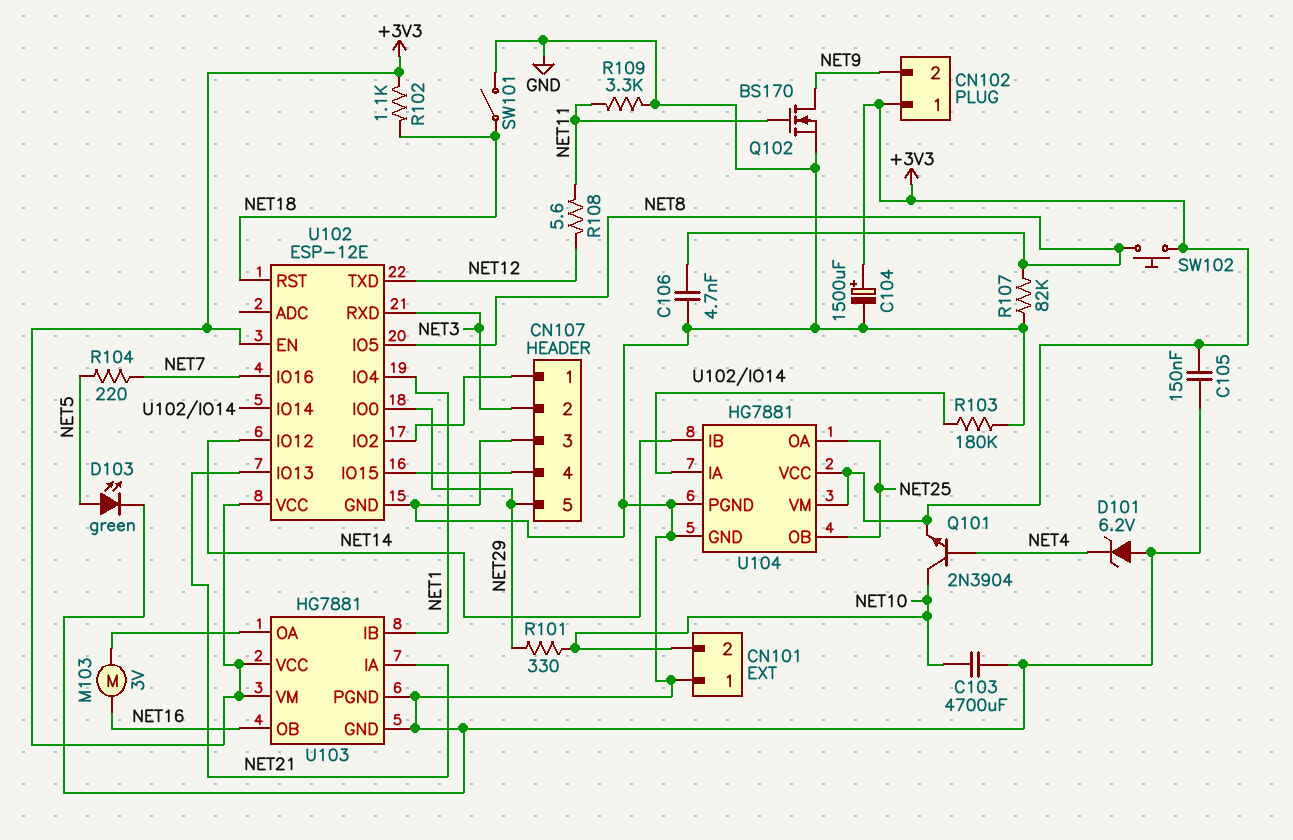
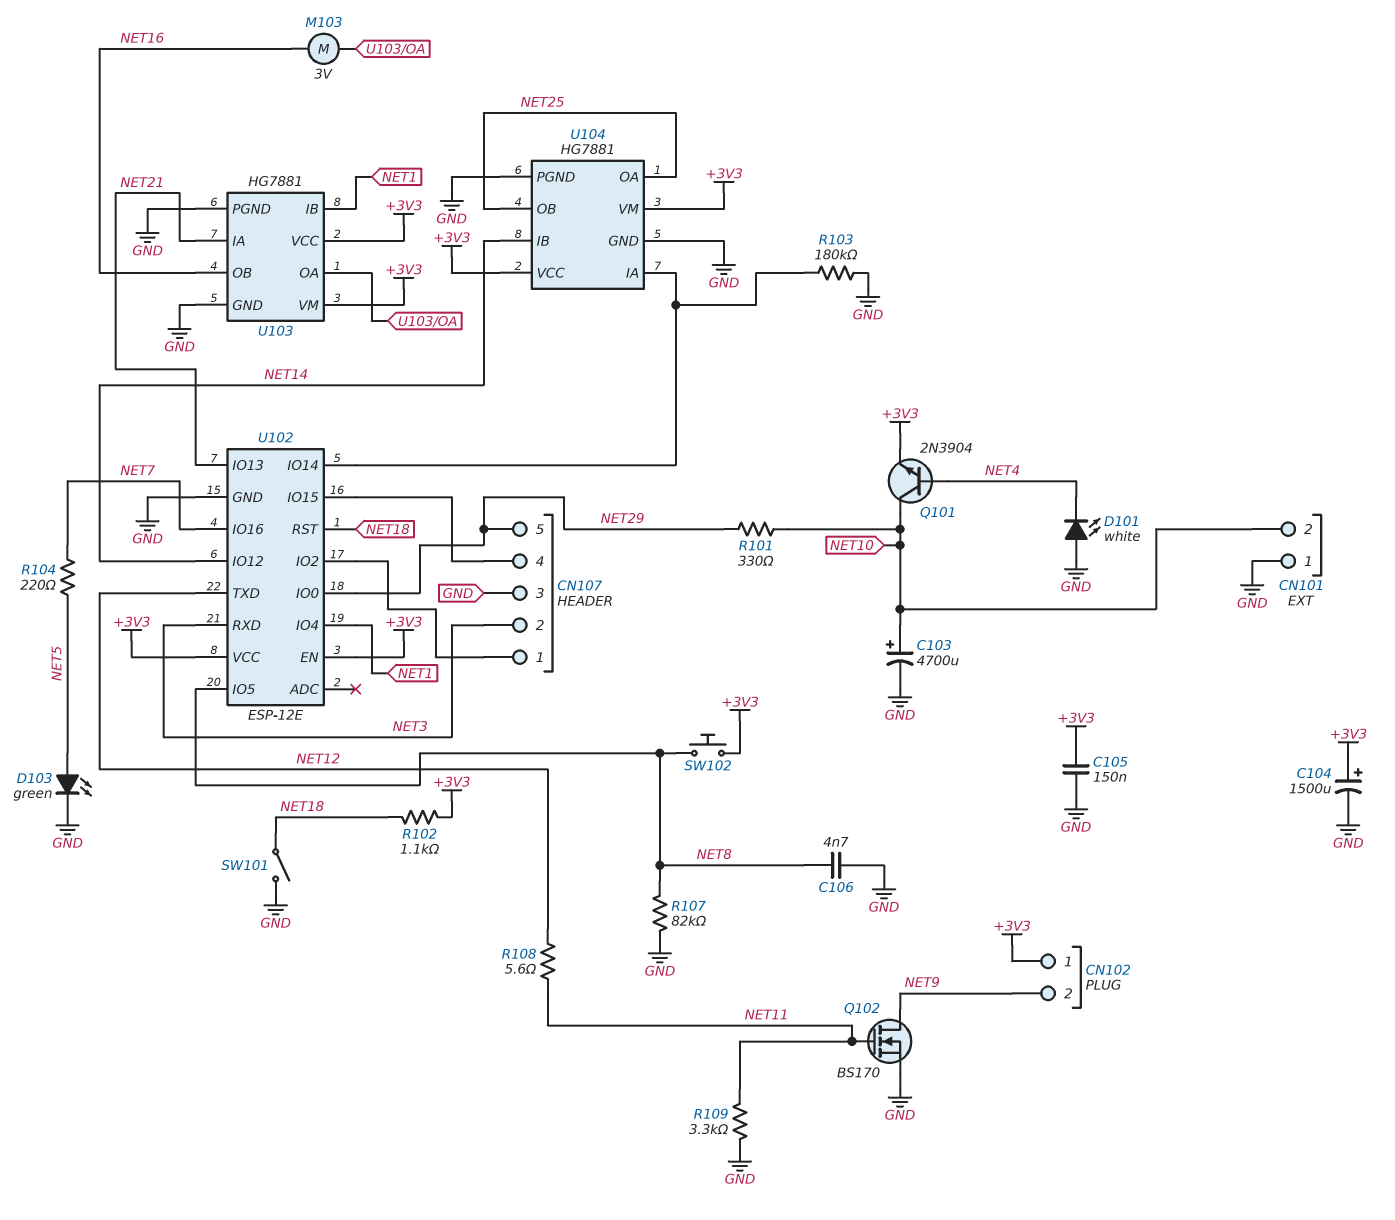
C103: 4700uF (GND, NET10) -> 4700uF (plus NET10, minus GND)
D101: zener 6.2V (A GND, K NET4) -> LED white (A GND, K NET4)

